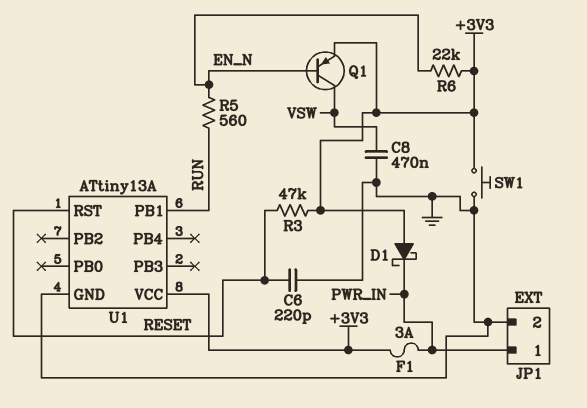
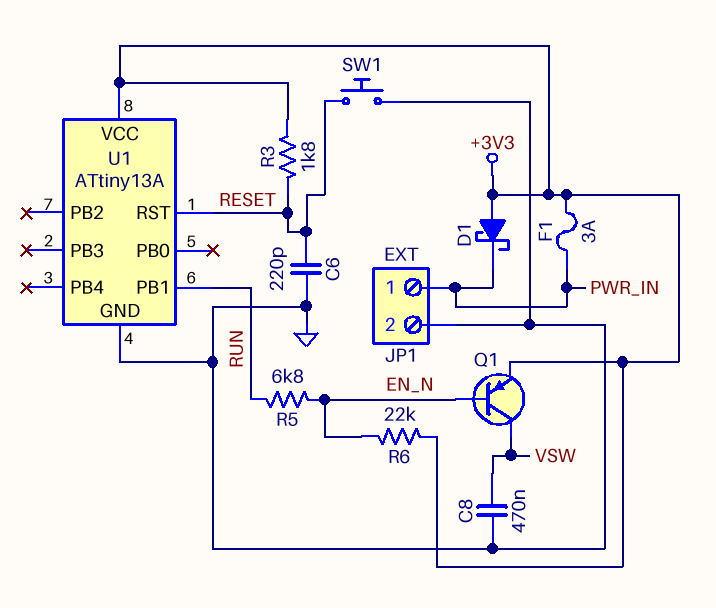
R3: 47k (+3V3, RESET) -> 1.8k (+3V3, RESET)
R5: 560 (EN_N, RUN) -> 6.8k (EN_N, RUN)
SW1: button (+3V3, GND) -> button (GND, RESET)

